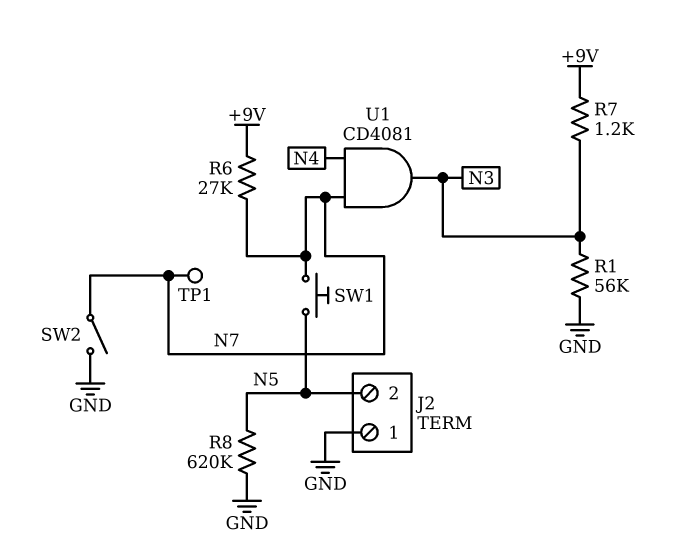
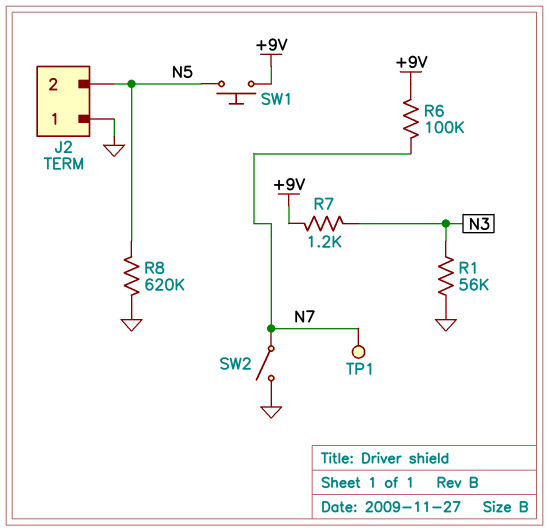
R6: 27k (+9V, N7) -> 100k (+9V, N7)
SW1: button (N5, N7) -> button (+9V, N5)
U1: AND CD4081 (in N4, in N7, out N3) -> none

